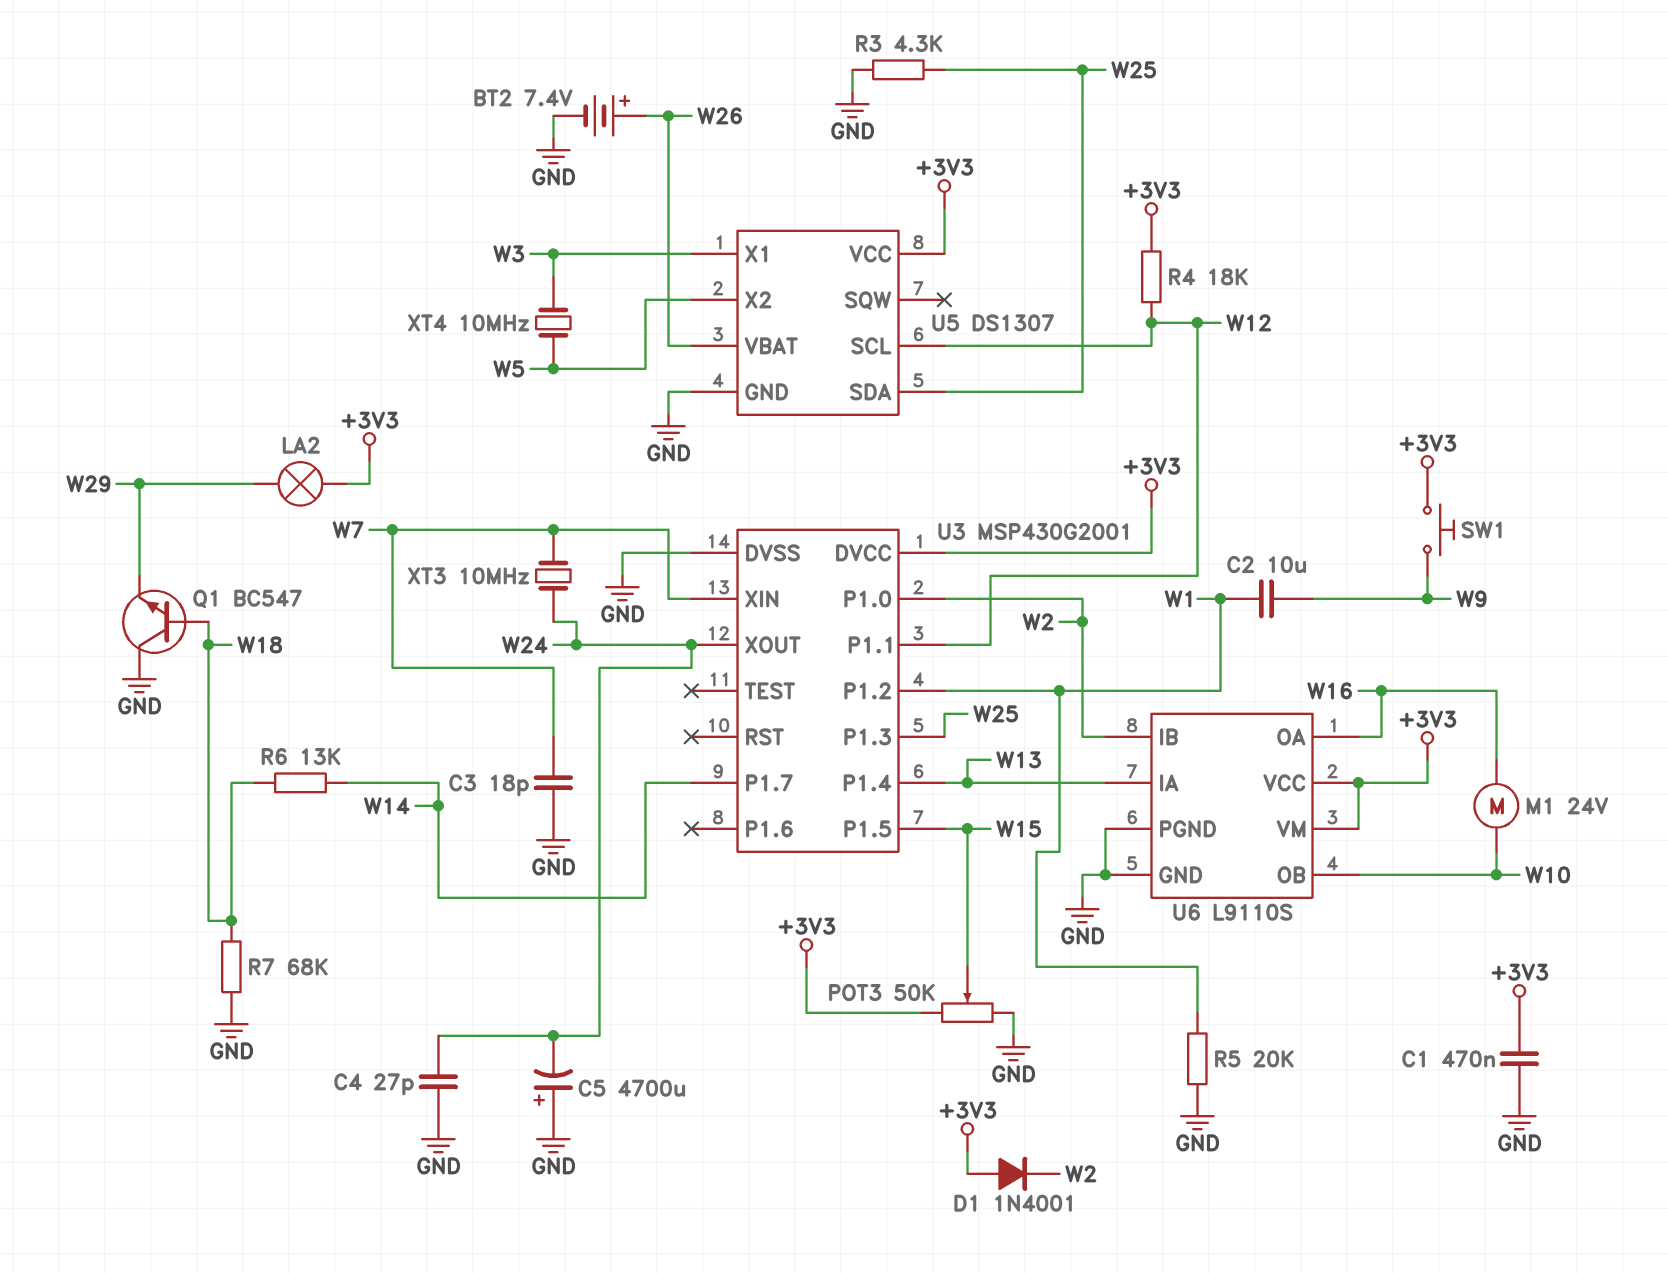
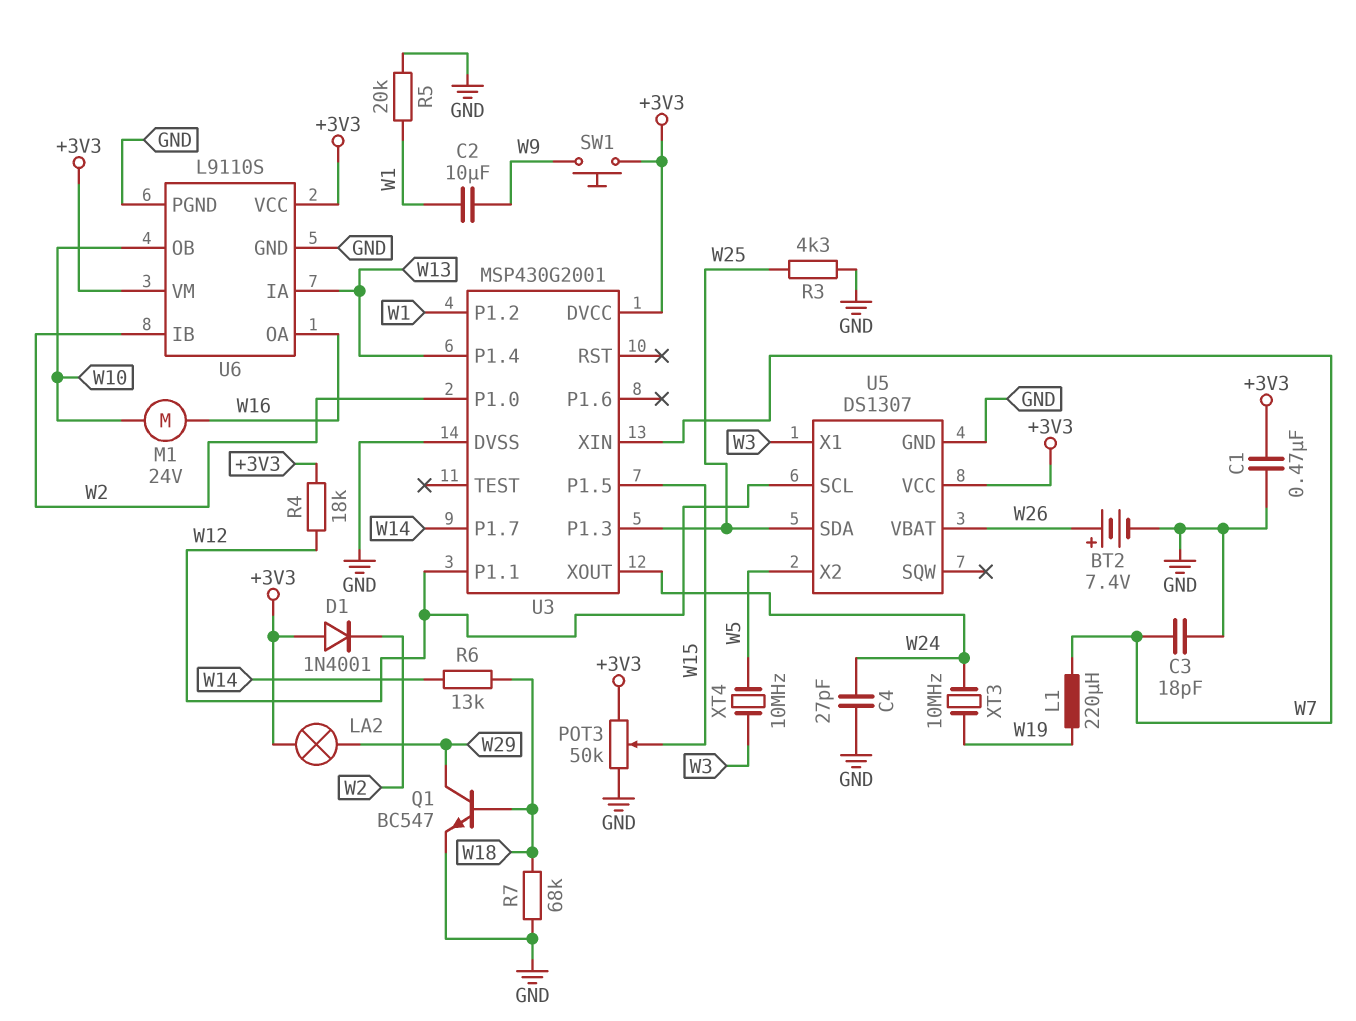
C5: 4700uF (plus GND, minus W24) -> none
L1: none -> 220uH (W7, W19)
Q1: NPN BC547 (B W18, C GND, E W29) -> NPN BC547 (B W18, C W29, E GND)
XT3: 10MHz (W7, W24) -> 10MHz (W19, W24)

